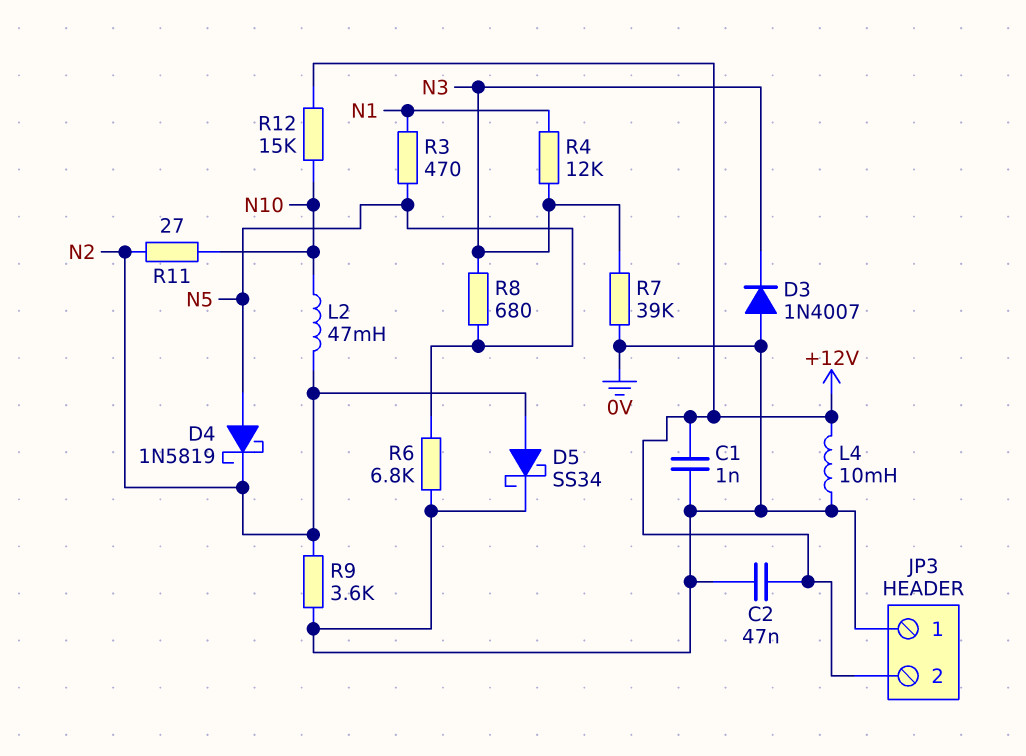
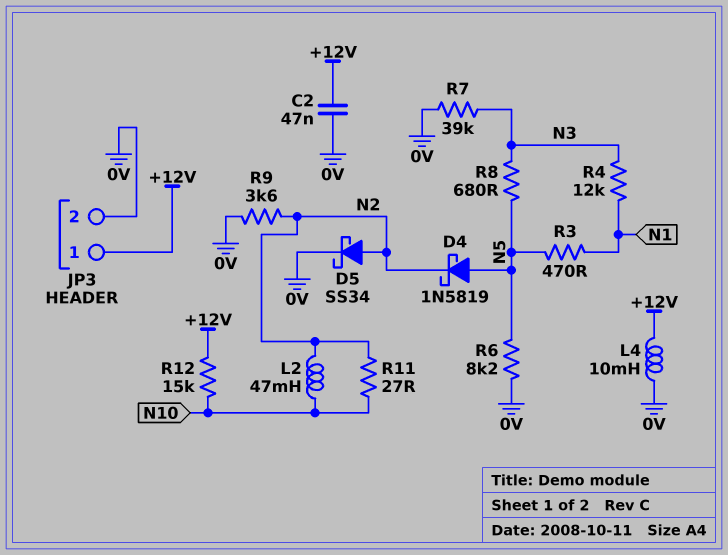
C1: 1nF (+12V, 0V) -> none
D3: diode 1N4007 (A 0V, K N3) -> none
JP3 pin 1: 0V -> +12V
JP3 pin 2: +12V -> 0V
R6: 6.8k (0V, N5) -> 8.2k (0V, N5)

